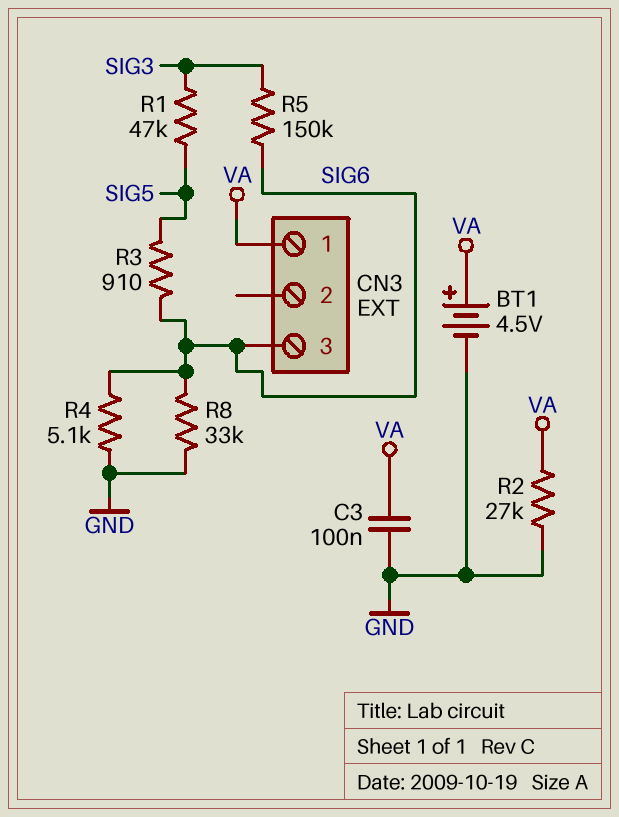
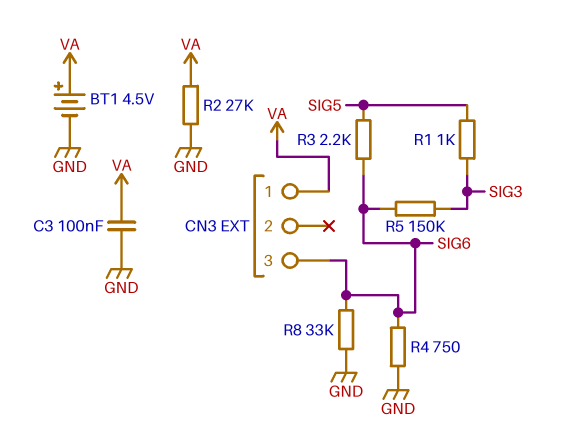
R1: 47k (SIG3, SIG5) -> 1k (SIG3, SIG5)
R3: 910 (SIG5, SIG6) -> 2.2k (SIG5, SIG6)
R4: 5.1k (GND, SIG6) -> 750 (GND, SIG6)

